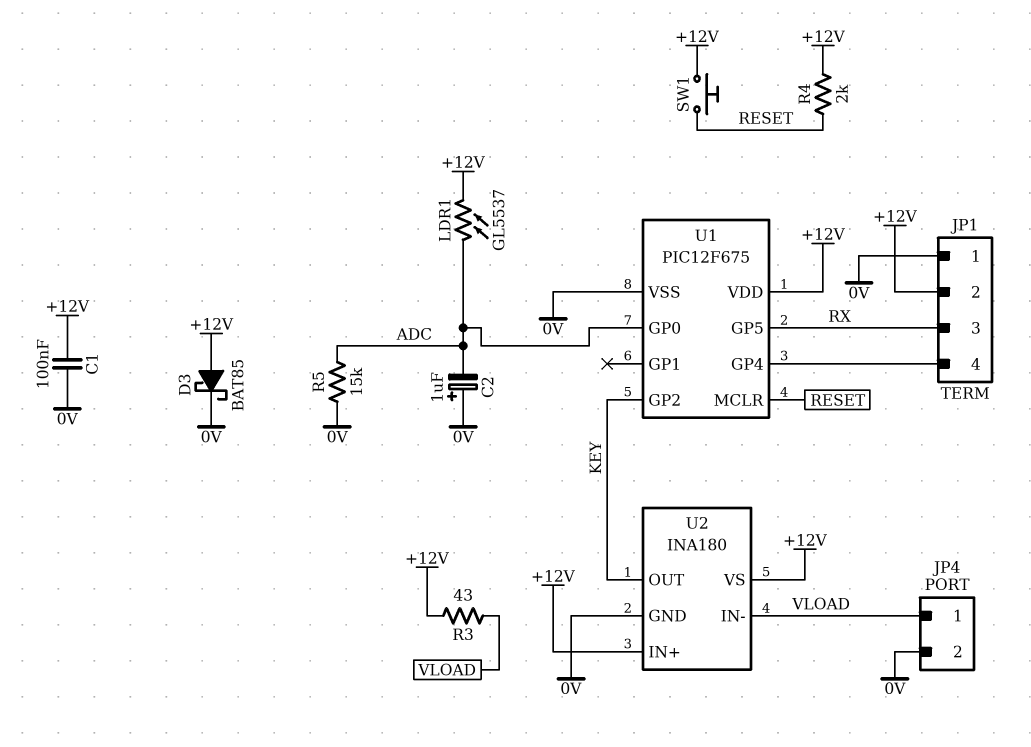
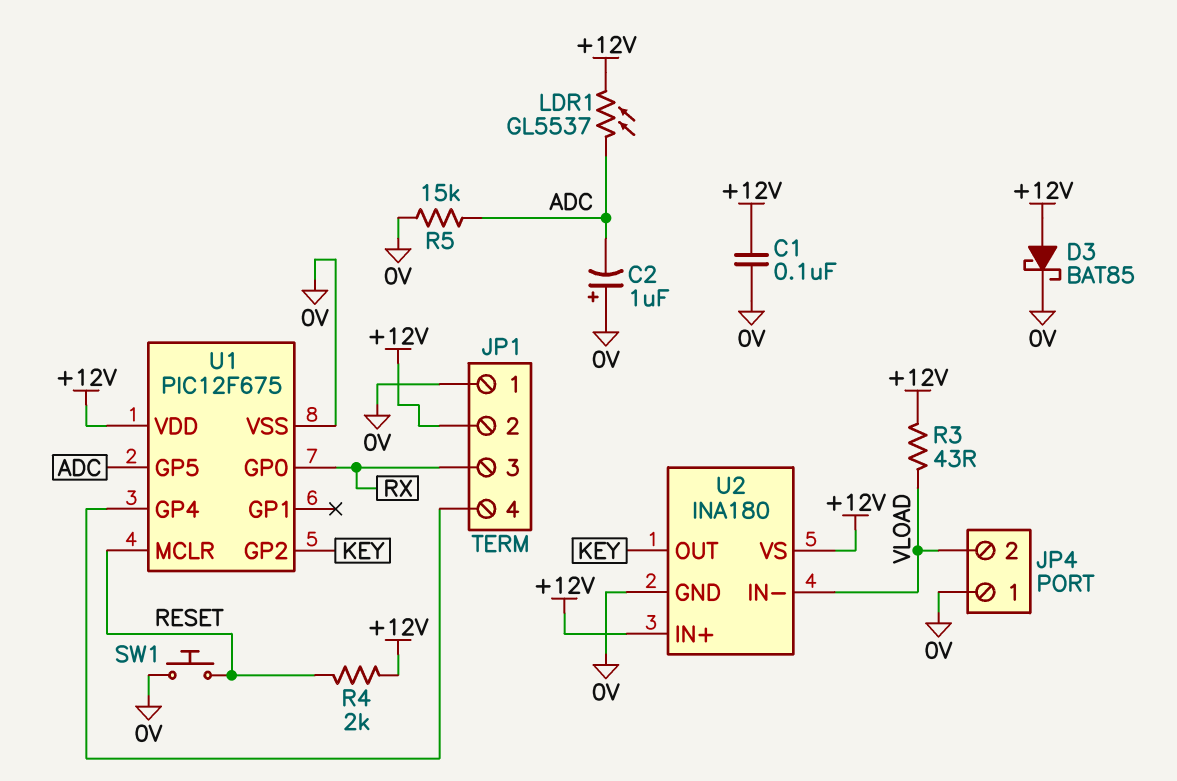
JP4 pin 1: VLOAD -> 0V
JP4 pin 2: 0V -> VLOAD
SW1: button (+12V, RESET) -> button (0V, RESET)
U1 pin GP0: ADC -> RX
U1 pin GP5: RX -> ADC

